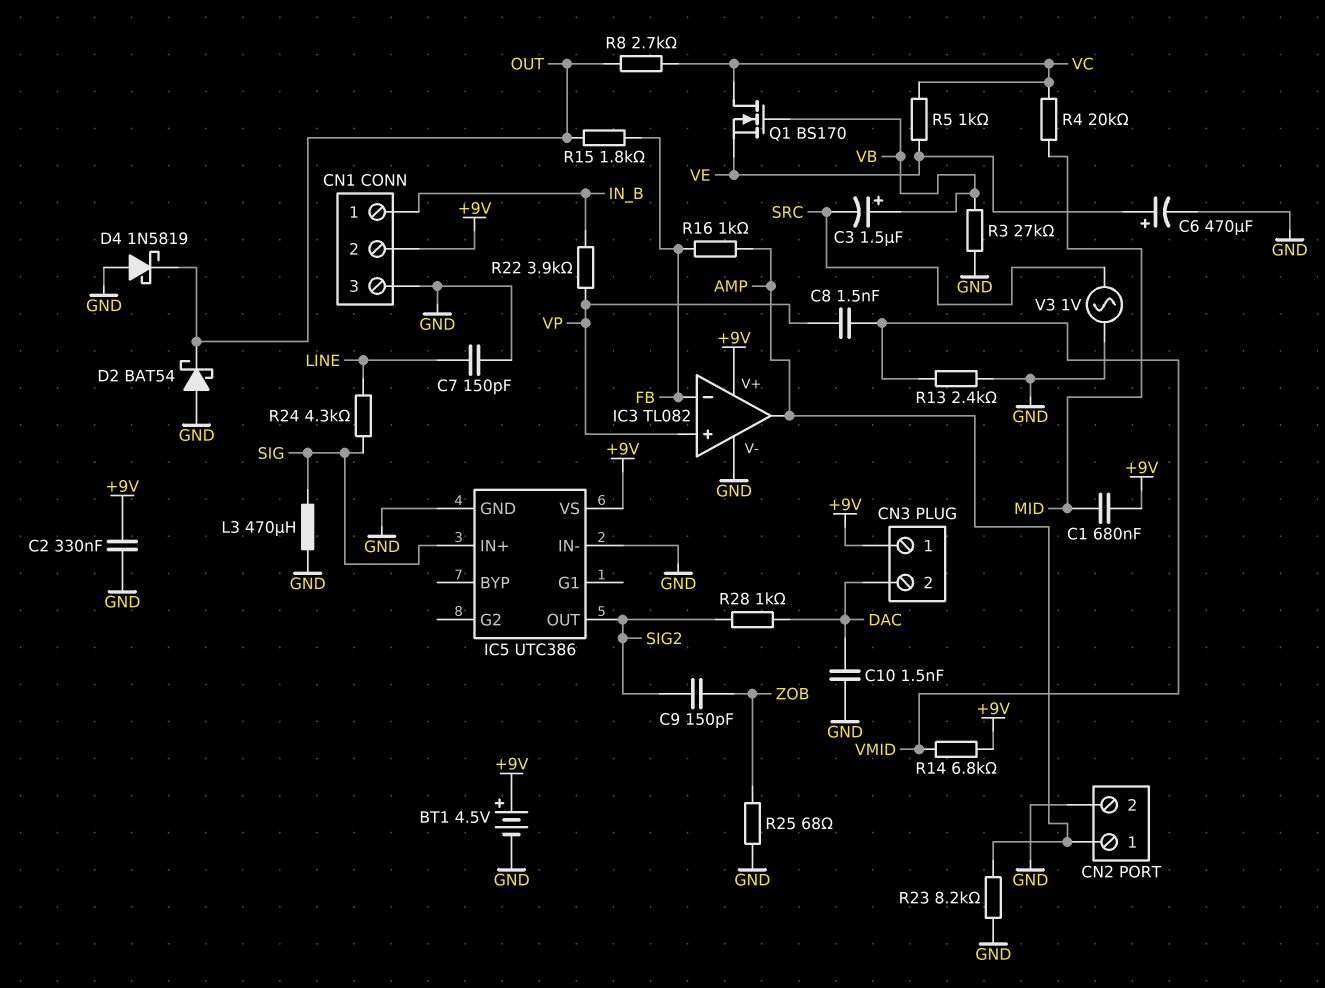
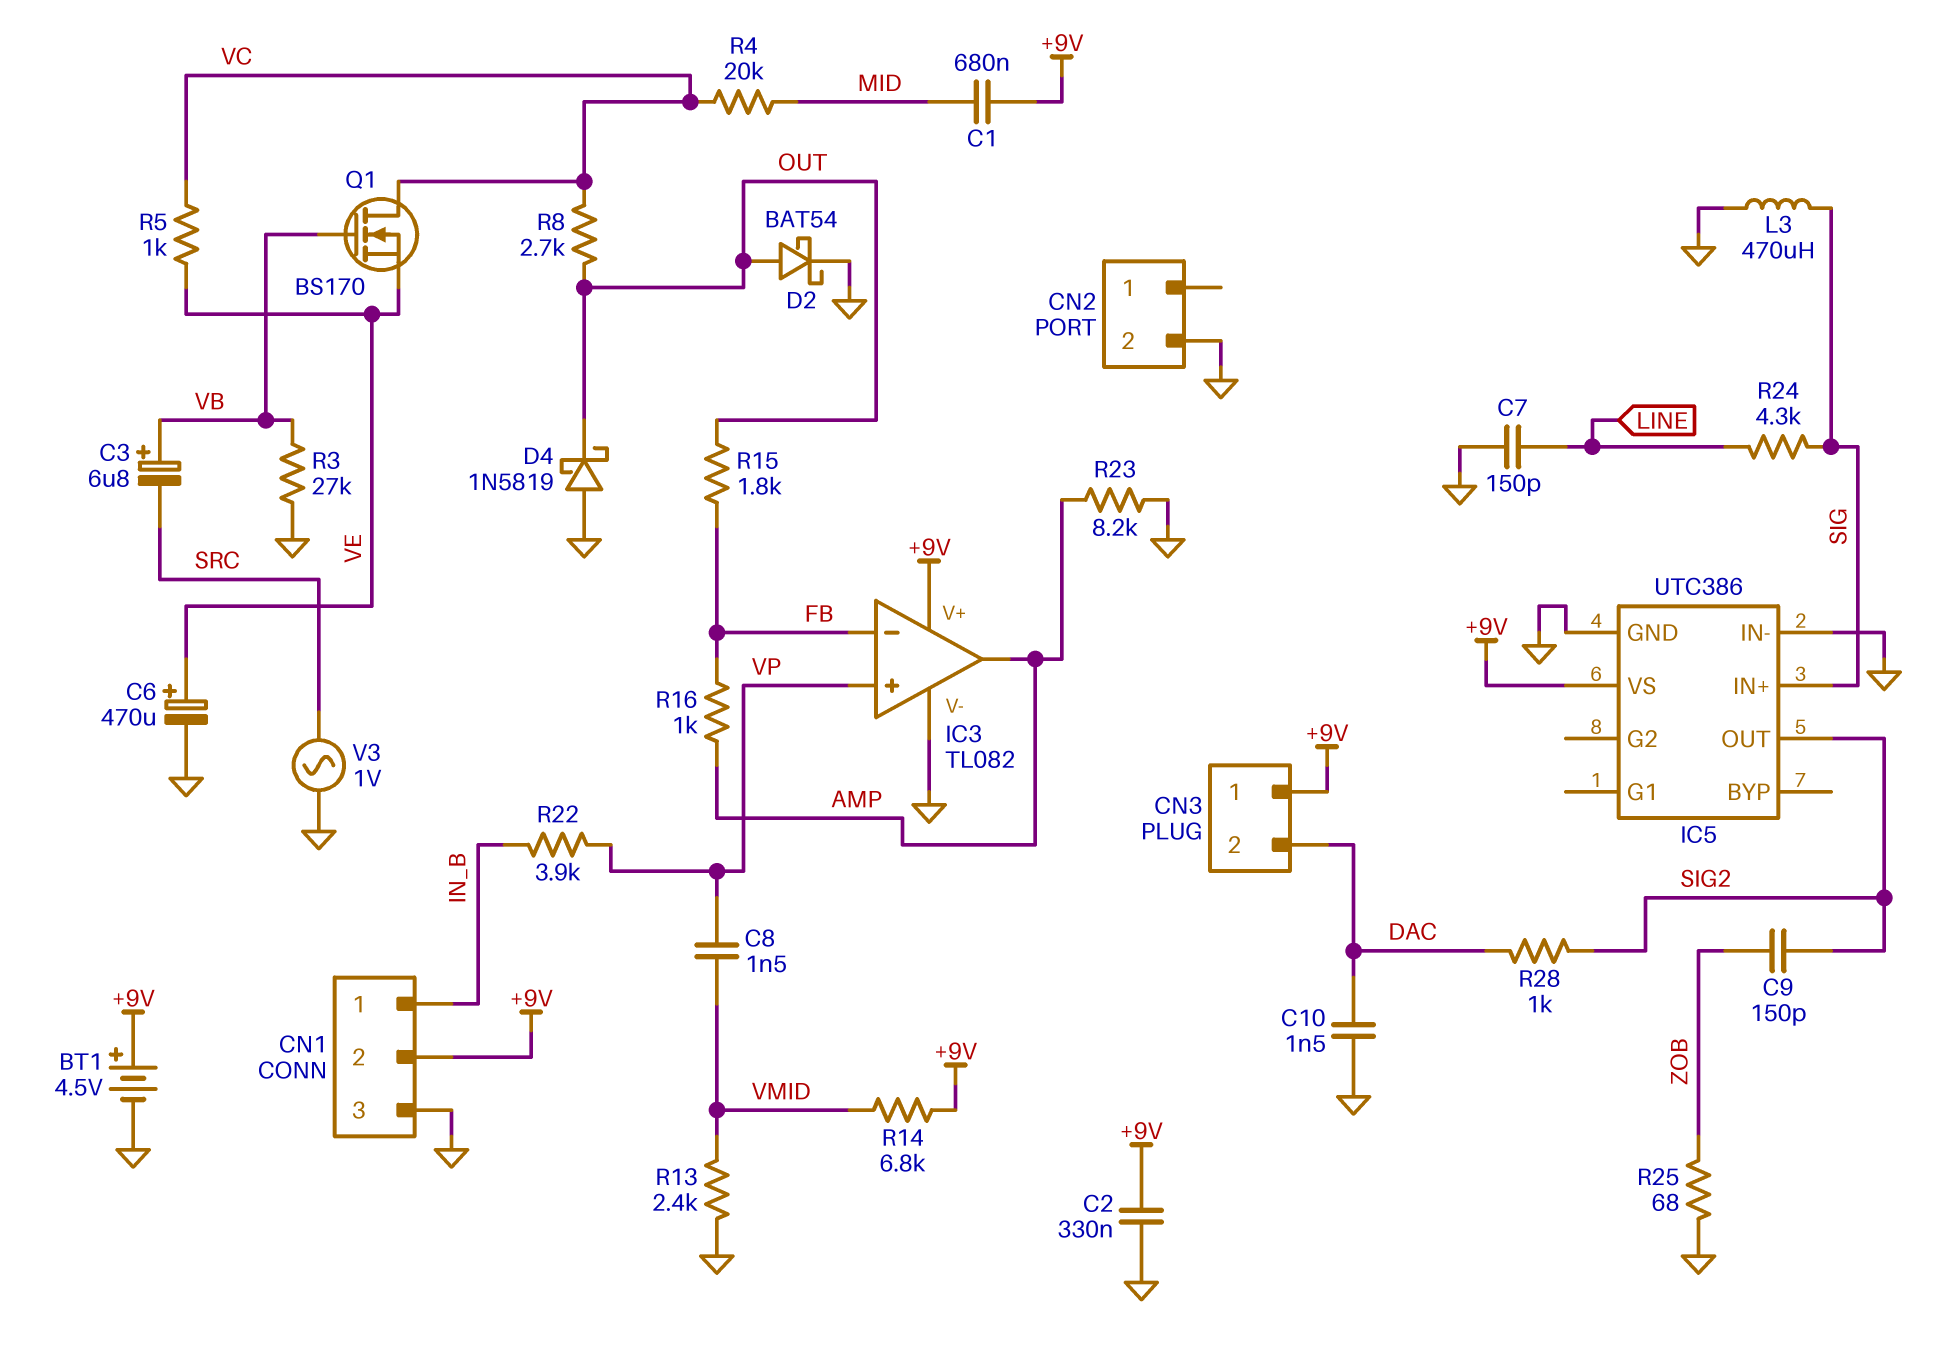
C3: 1.5uF (plus VB, minus SRC) -> 6.8uF (plus VB, minus SRC)
CN2 pin 1: AMP -> none
D2: schottky BAT54 (A GND, K OUT) -> schottky BAT54 (A OUT, K GND)

